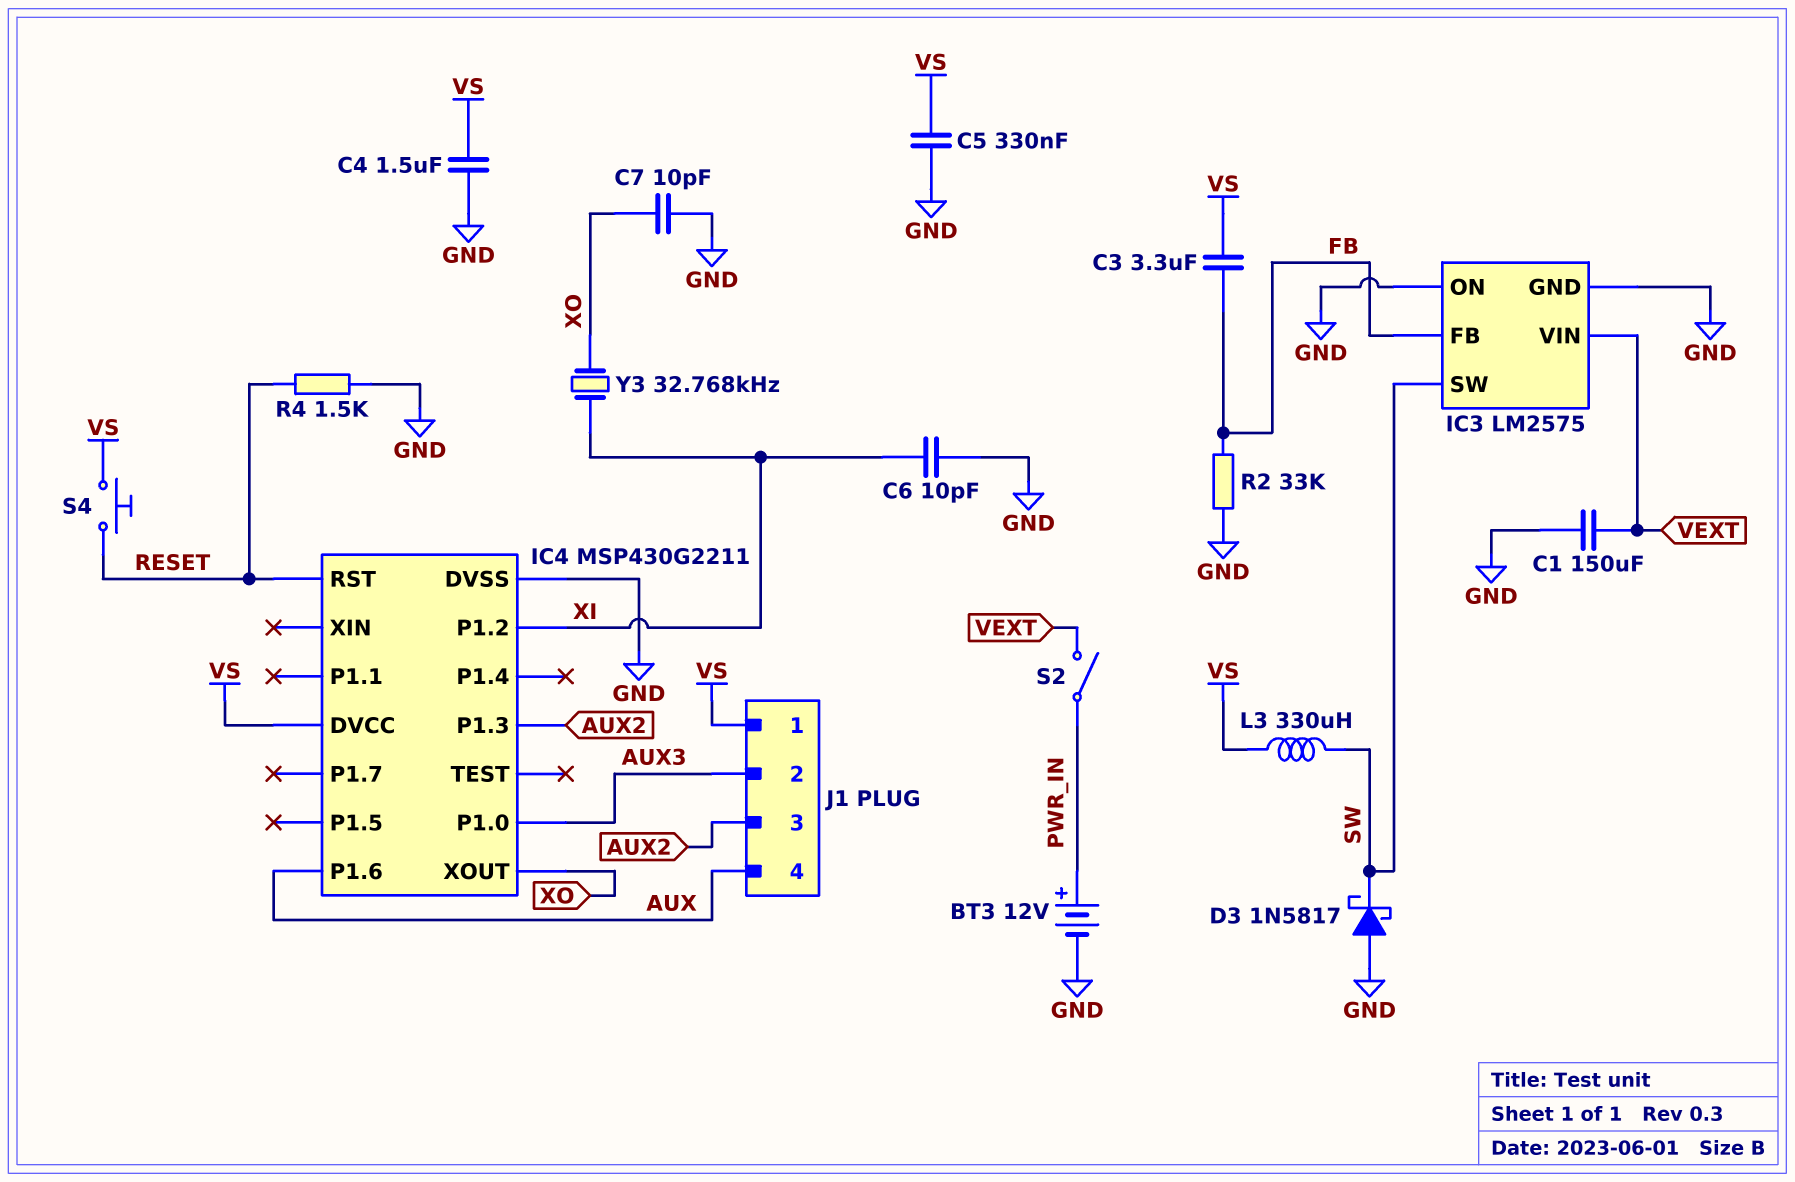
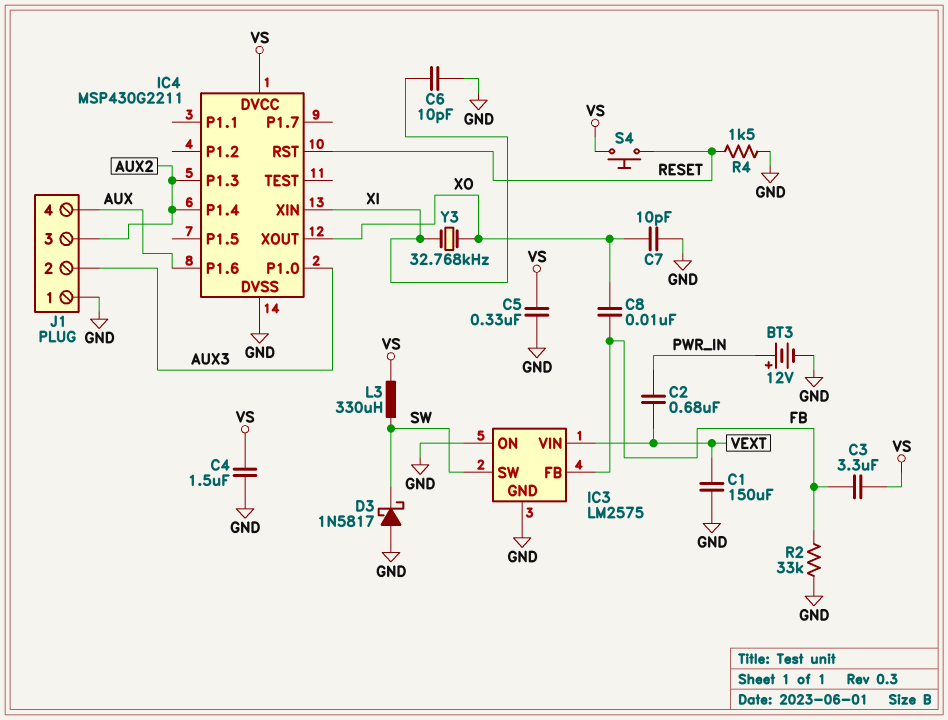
C2: none -> 680nF (PWR_IN, VEXT)
C8: none -> 10nF (FB, XO)
IC4 pin P1.2: XI -> none
IC4 pin P1.4: none -> AUX2
IC4 pin XIN: none -> XI
J1 pin 1: VS -> GND
S2: switch (PWR_IN, VEXT) -> none

